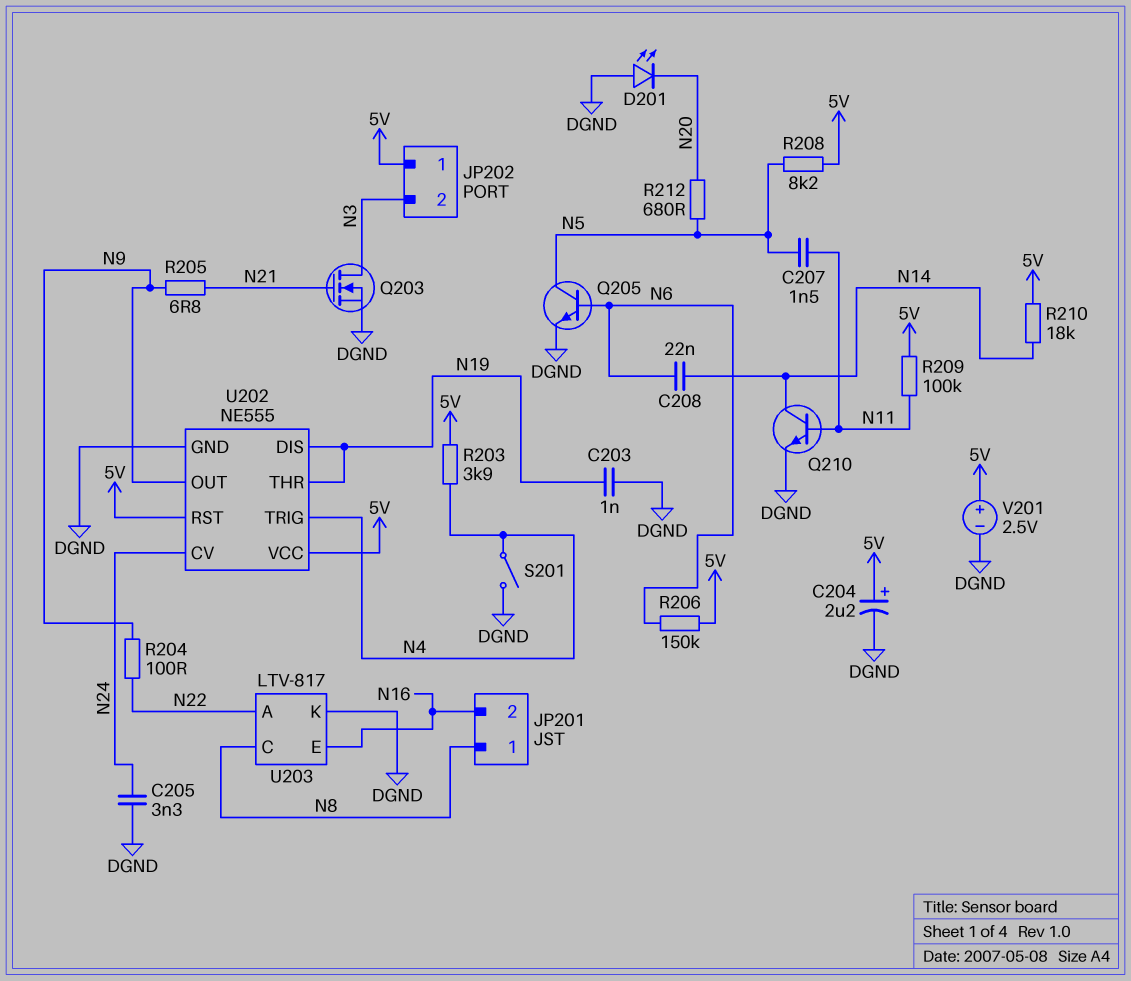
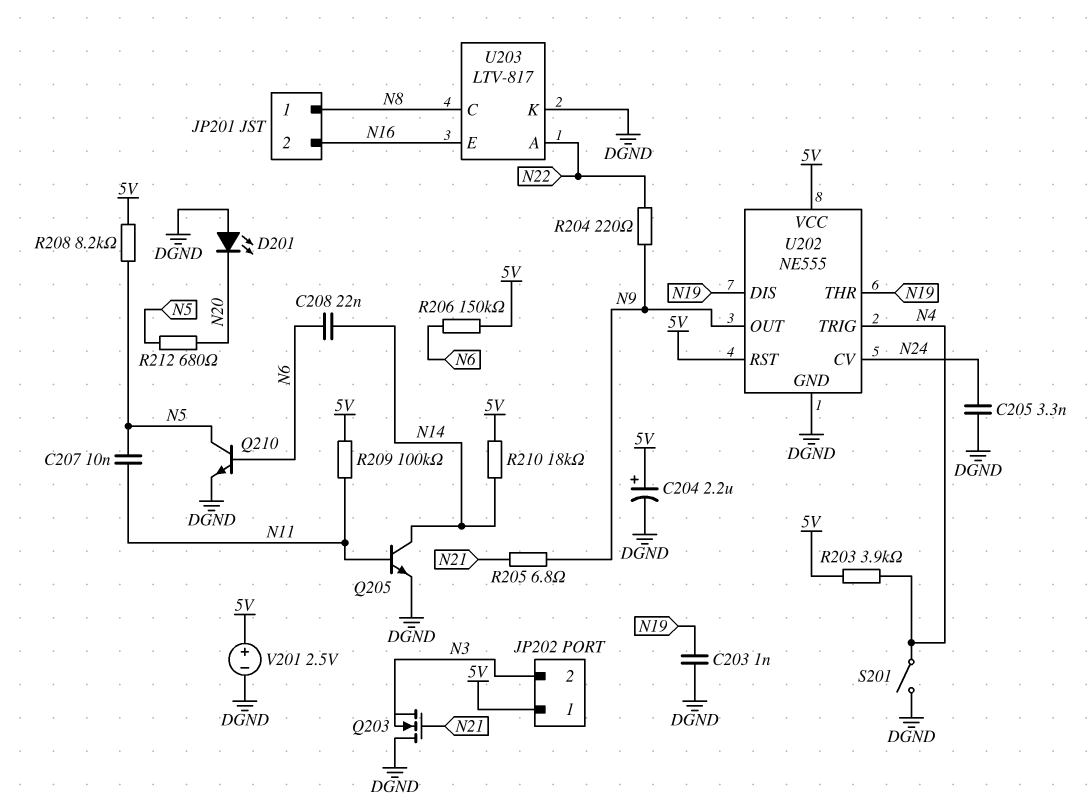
C207: 1.5nF (N5, N11) -> 10nF (N5, N11)
Q203: NMOS (G N21, D N3, S DGND) -> NMOS (G N21, D DGND, S N3)
Q205: NPN (B N6, C N5, E DGND) -> NPN (B N11, C N14, E DGND)
Q210: NPN (B N11, C N14, E DGND) -> NPN (B N6, C N5, E DGND)
R204: 100 (N9, N22) -> 220 (N9, N22)

